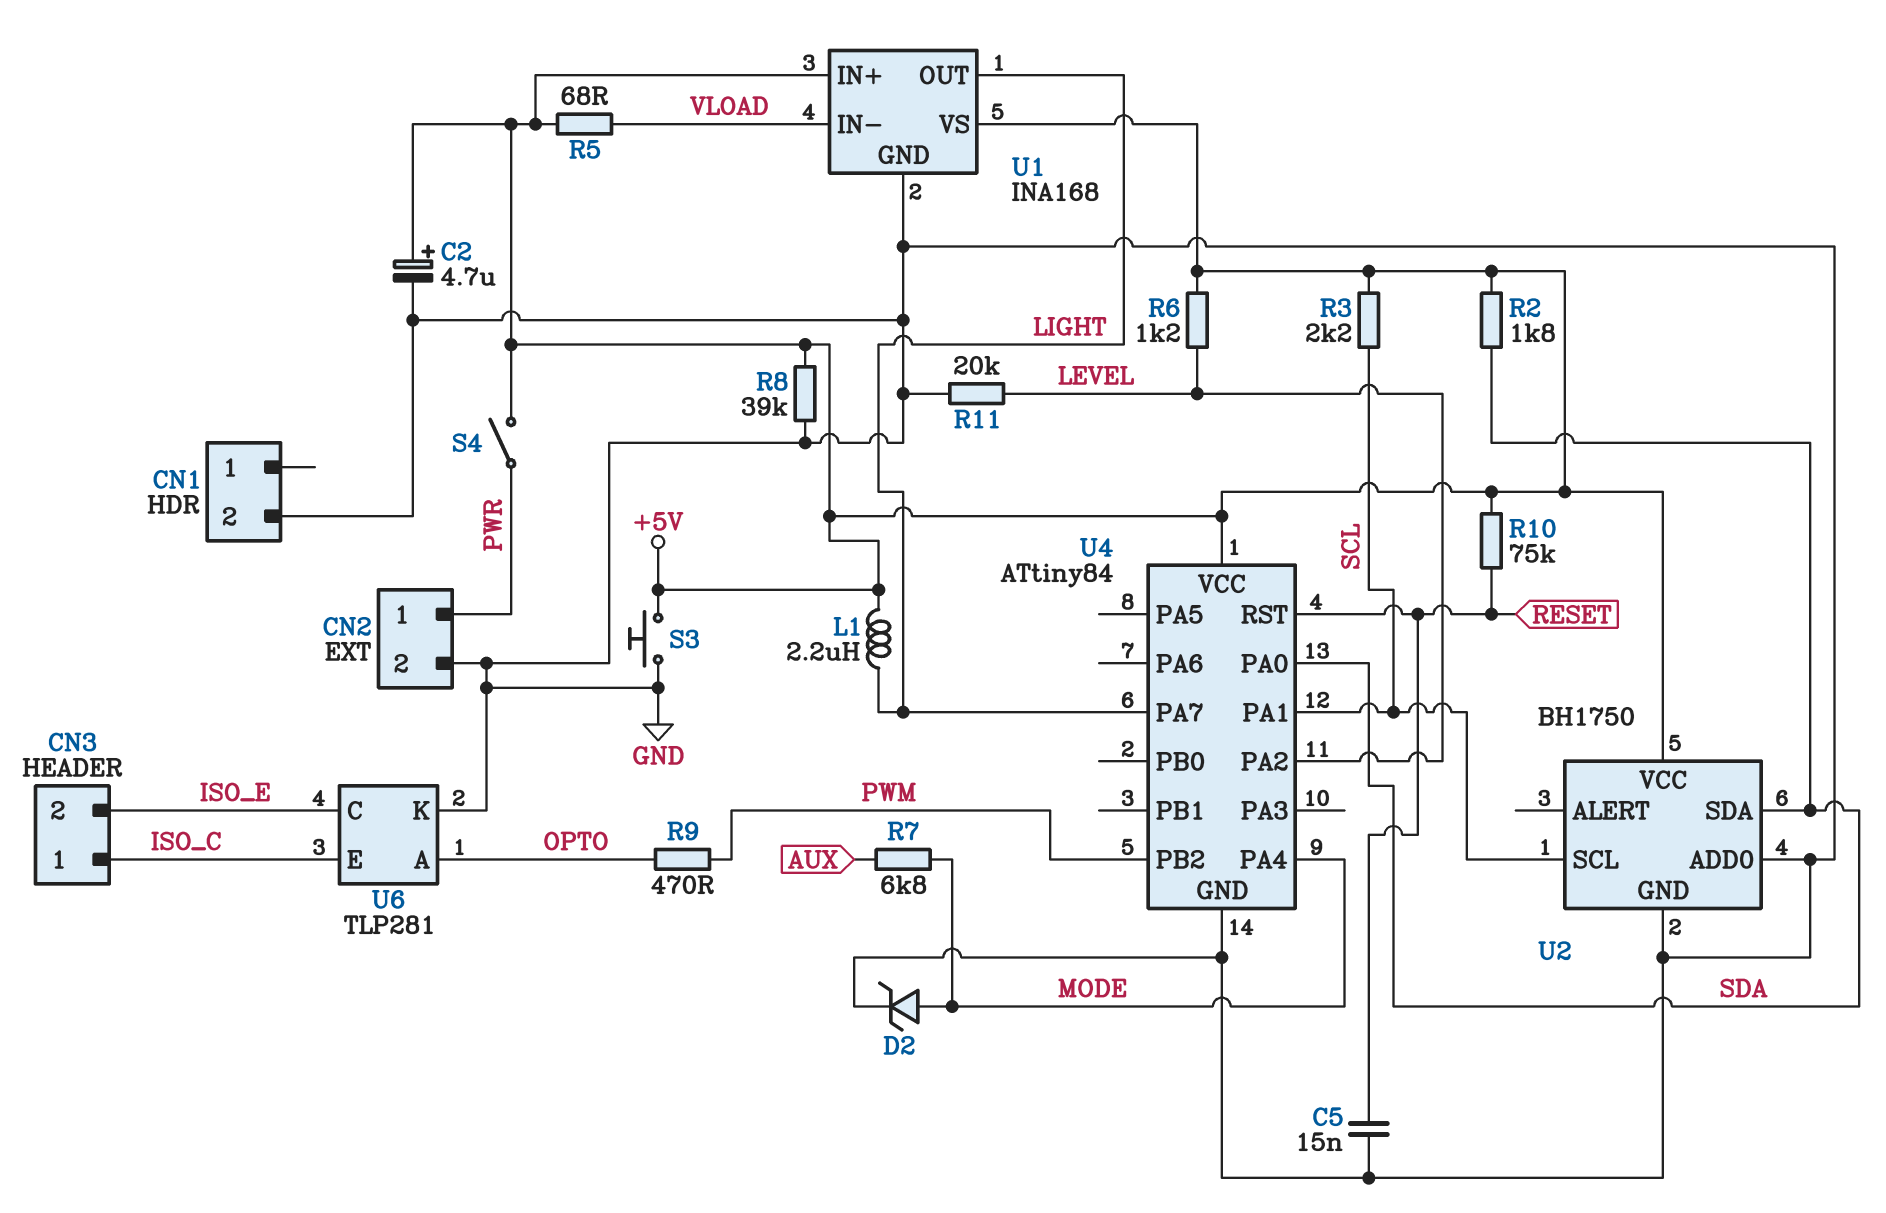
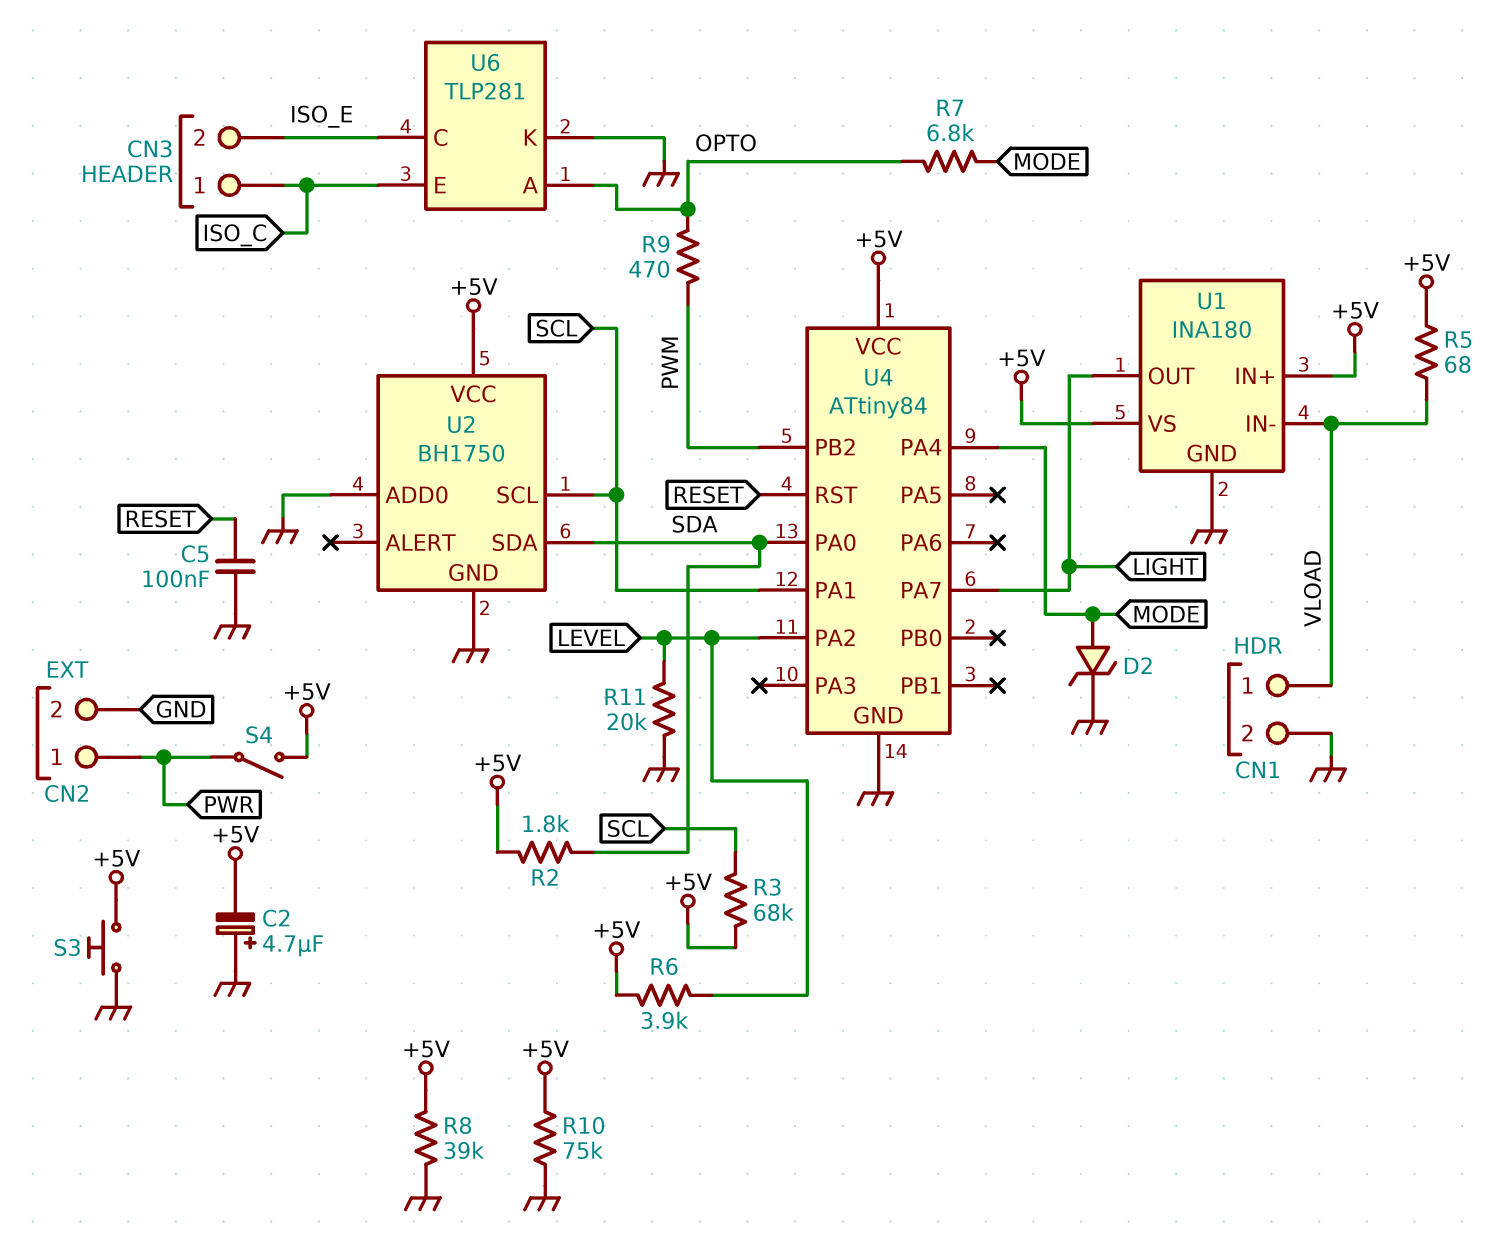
C2: 4.7uF (plus +5V, minus GND) -> 4.7uF (plus GND, minus +5V)
C5: 15nF (GND, RESET) -> 100nF (GND, RESET)
CN1 pin 1: none -> VLOAD
L1: 2.2uH (+5V, LIGHT) -> none
R3: 2.2k (+5V, SCL) -> 68k (+5V, SCL)
R6: 1.2k (+5V, LEVEL) -> 3.9k (+5V, LEVEL)
R7: 6.8k (AUX, MODE) -> 6.8k (MODE, OPTO)
R10: 75k (+5V, RESET) -> 75k (+5V, GND)
U1: INA168 -> INA180

